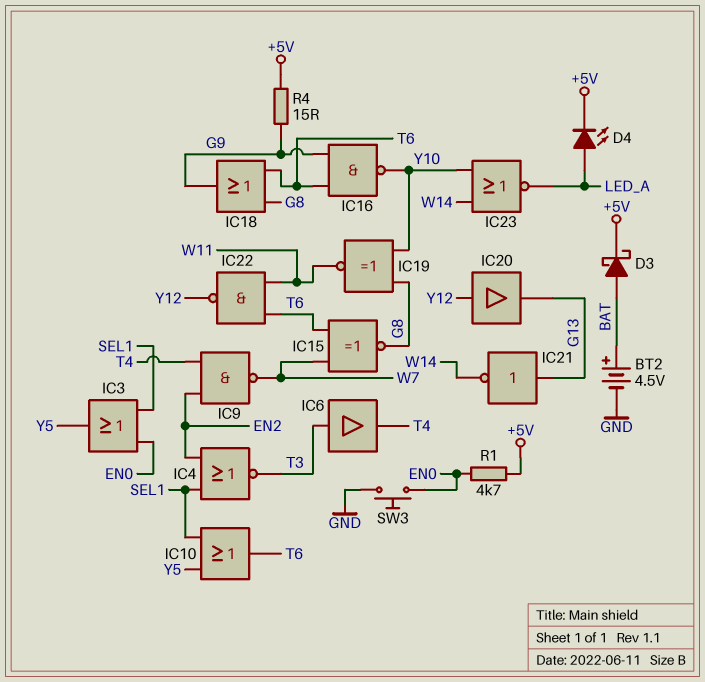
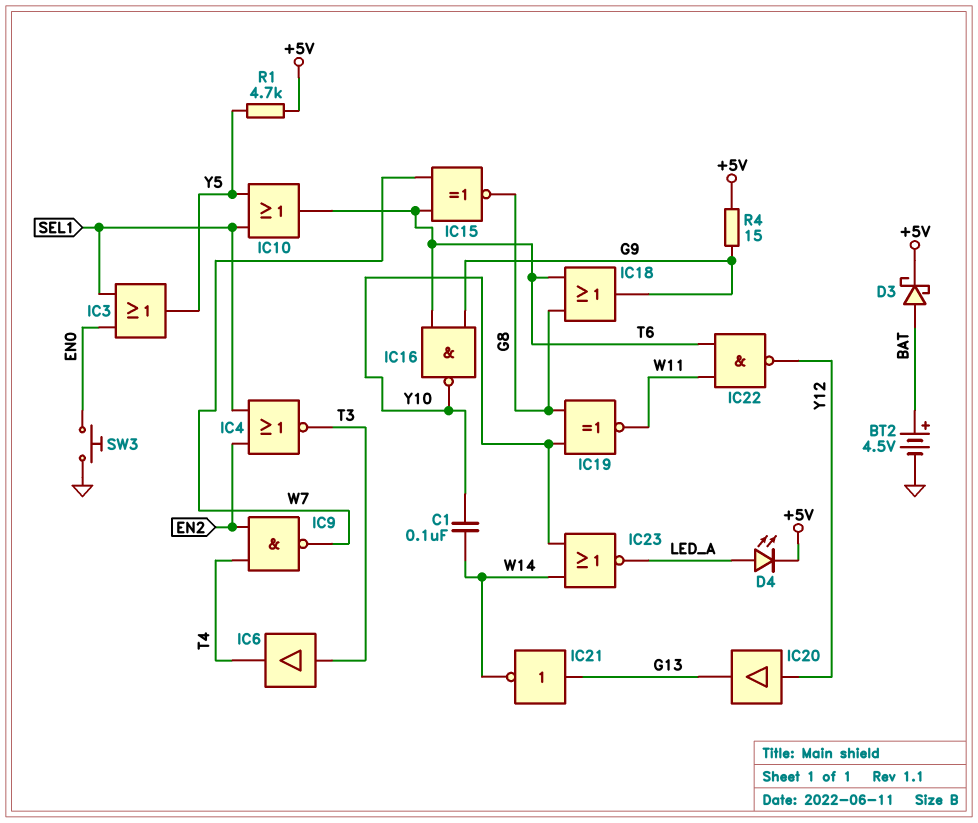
C1: none -> 100nF (W14, Y10)
R1: 4.7k (+5V, EN0) -> 4.7k (+5V, Y5)

